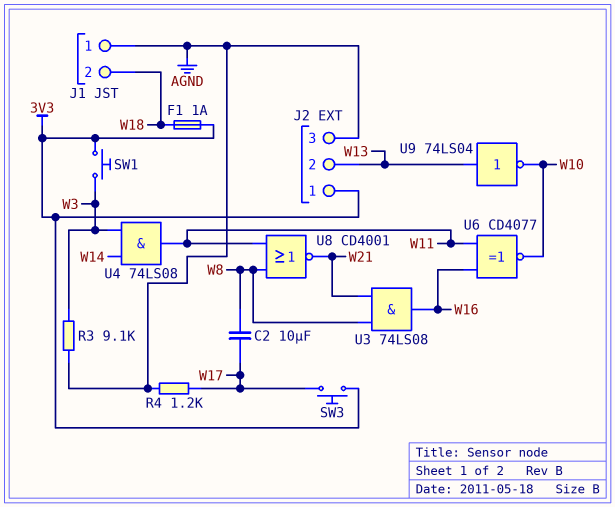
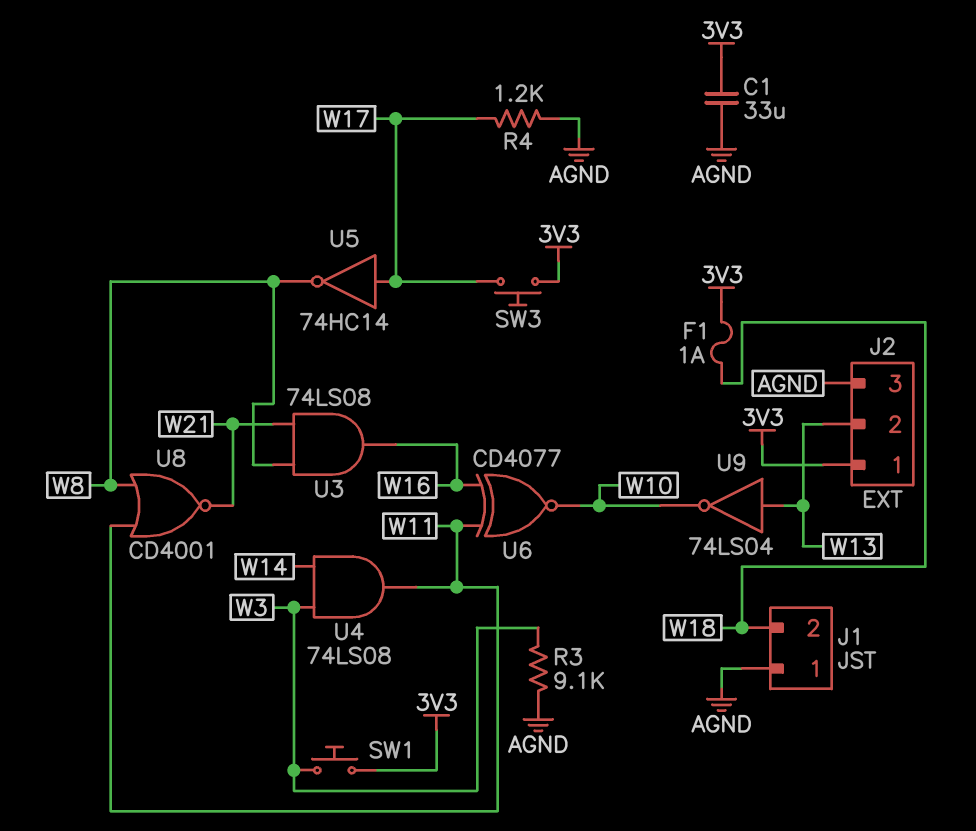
C1: none -> 33uF (3V3, AGND)
C2: 10uF (W8, W17) -> none
U5: none -> NOT 74HC14 (in W17, out W8)

